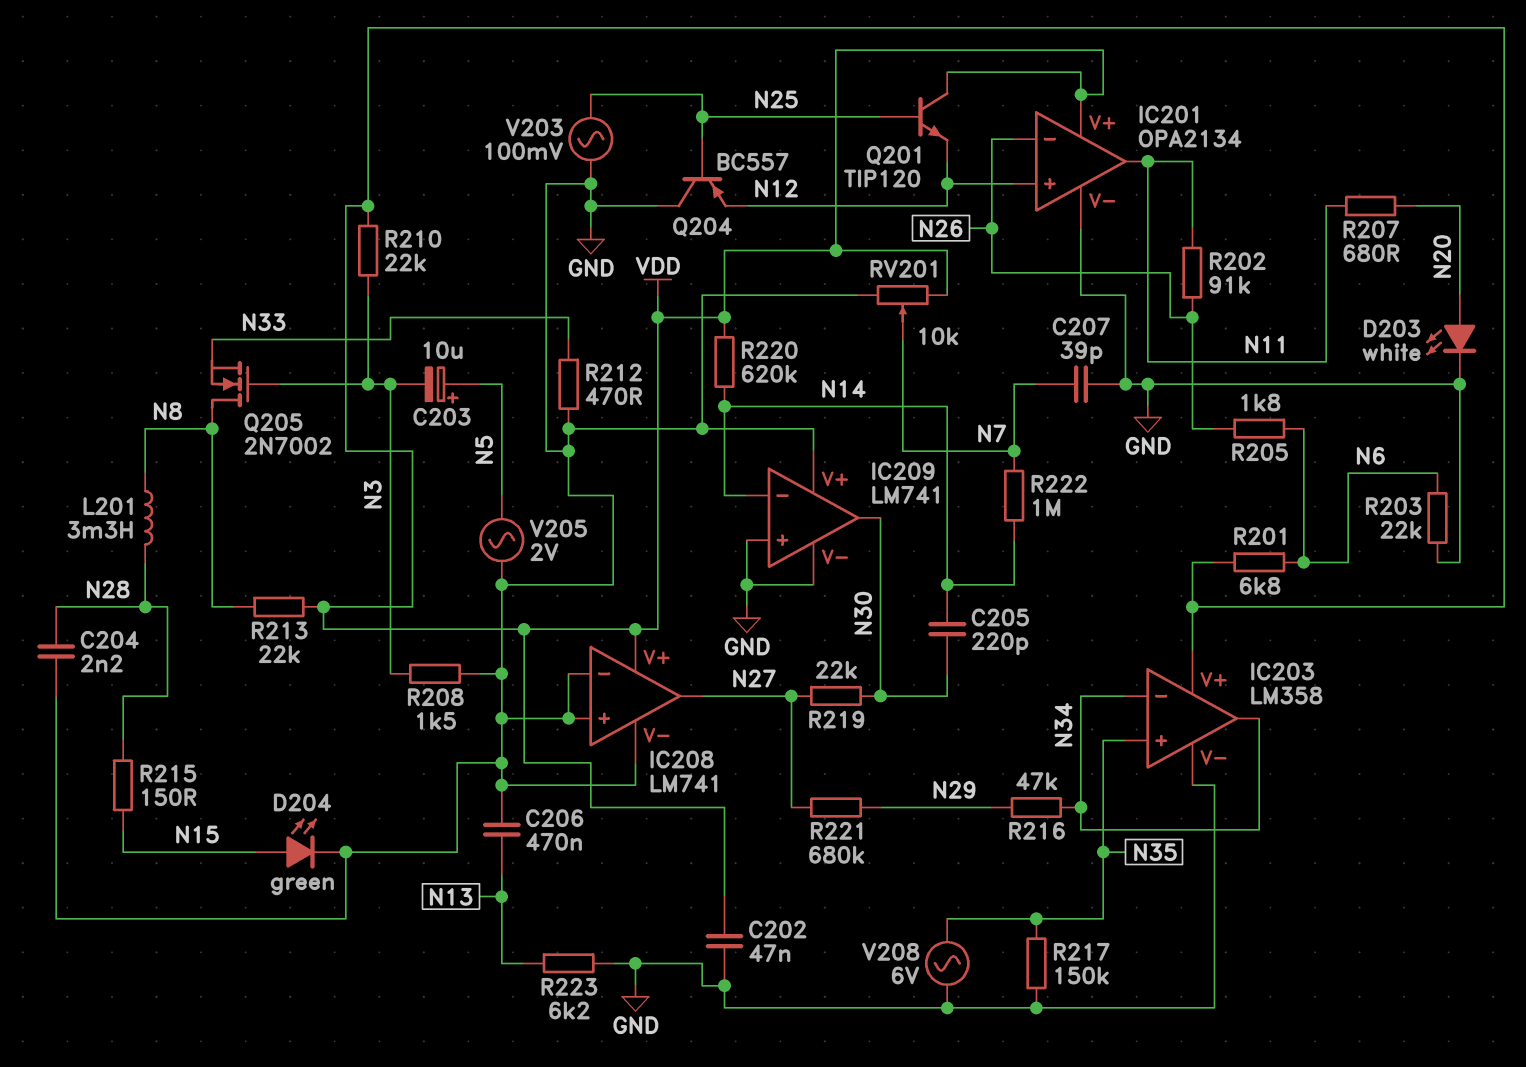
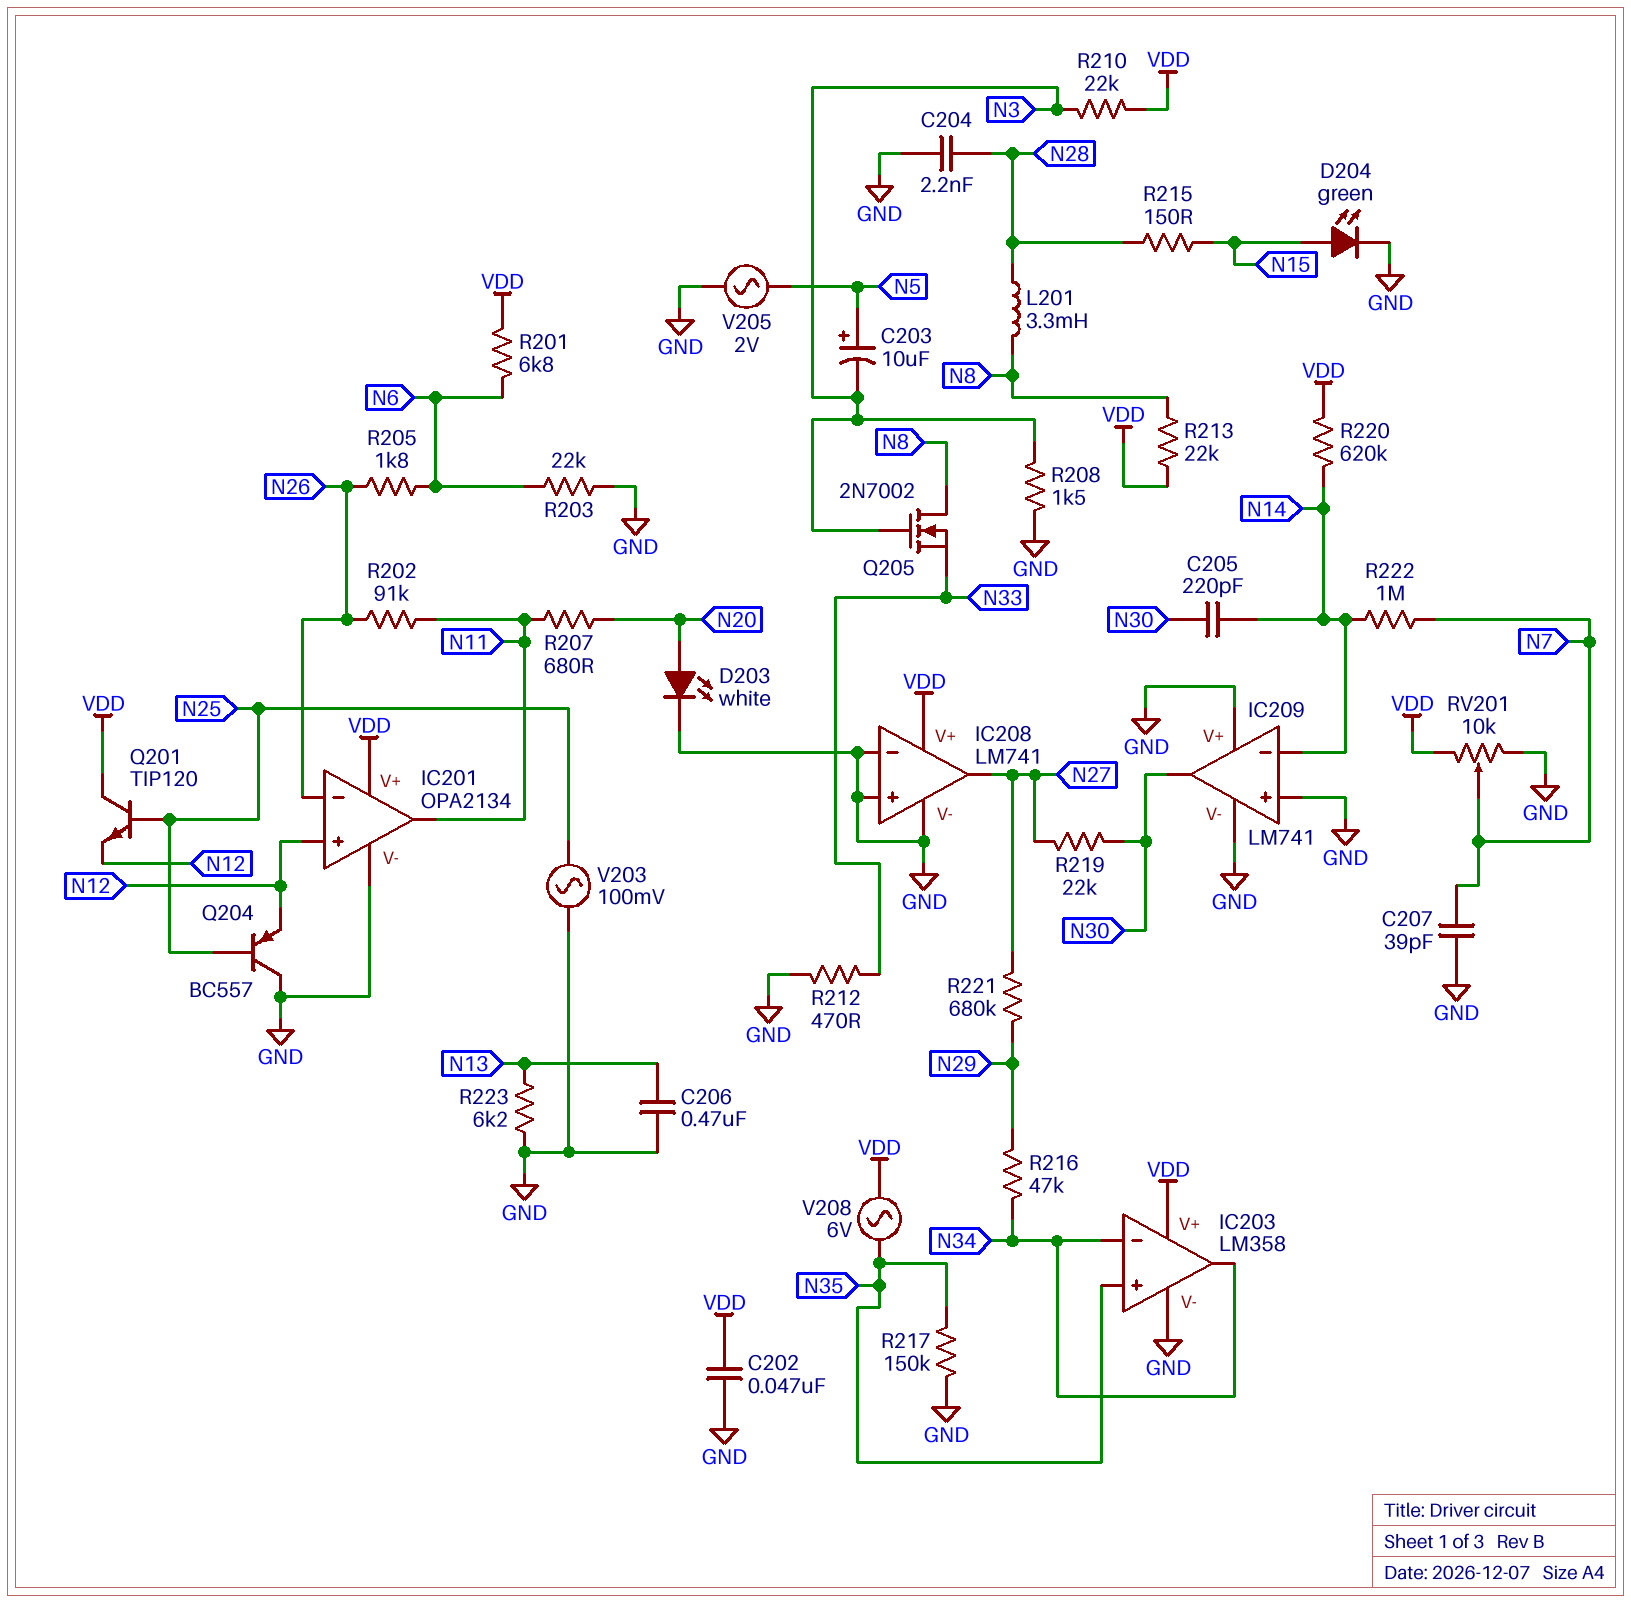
V208: AC 6V (GND, N35) -> AC 6V (N35, VDD)

